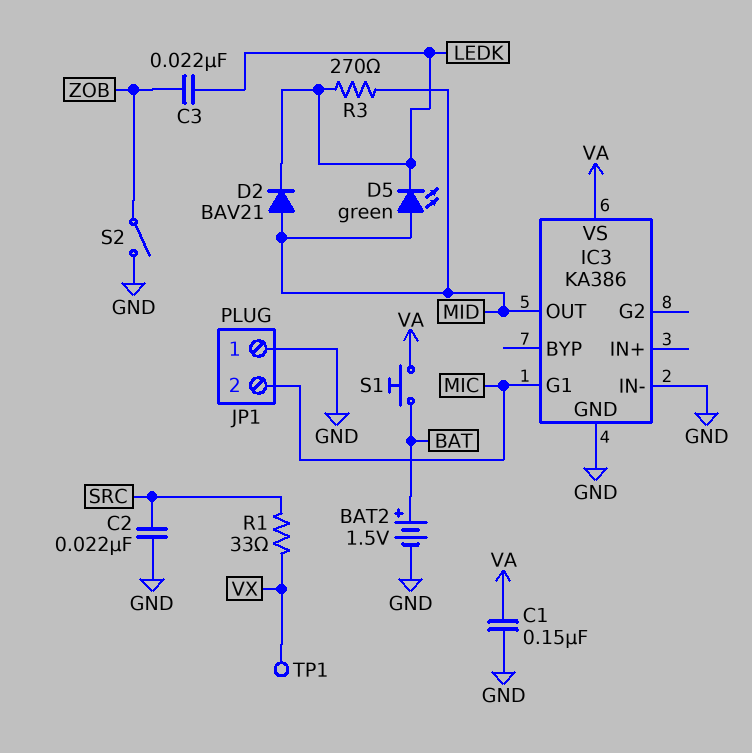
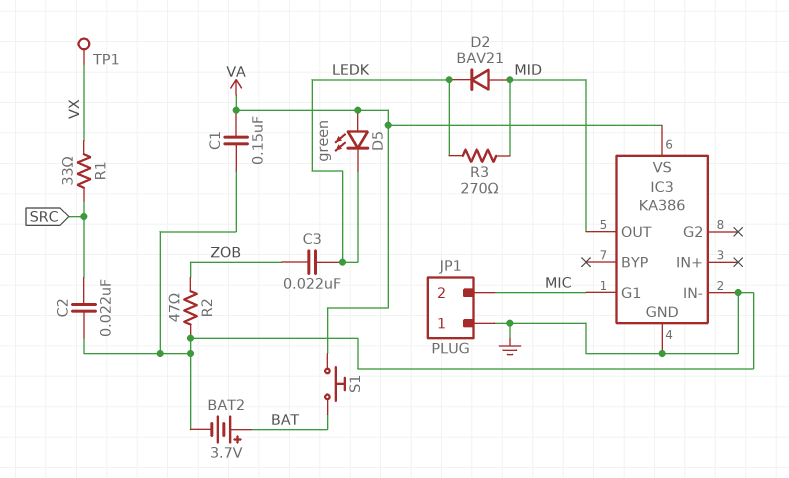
BAT2: 1.5V (plus BAT, minus GND) -> 3.7V (plus BAT, minus GND)
D5: LED green (A MID, K LEDK) -> LED green (A VA, K LEDK)
R2: none -> 47 (GND, ZOB)
S2: switch (GND, ZOB) -> none

